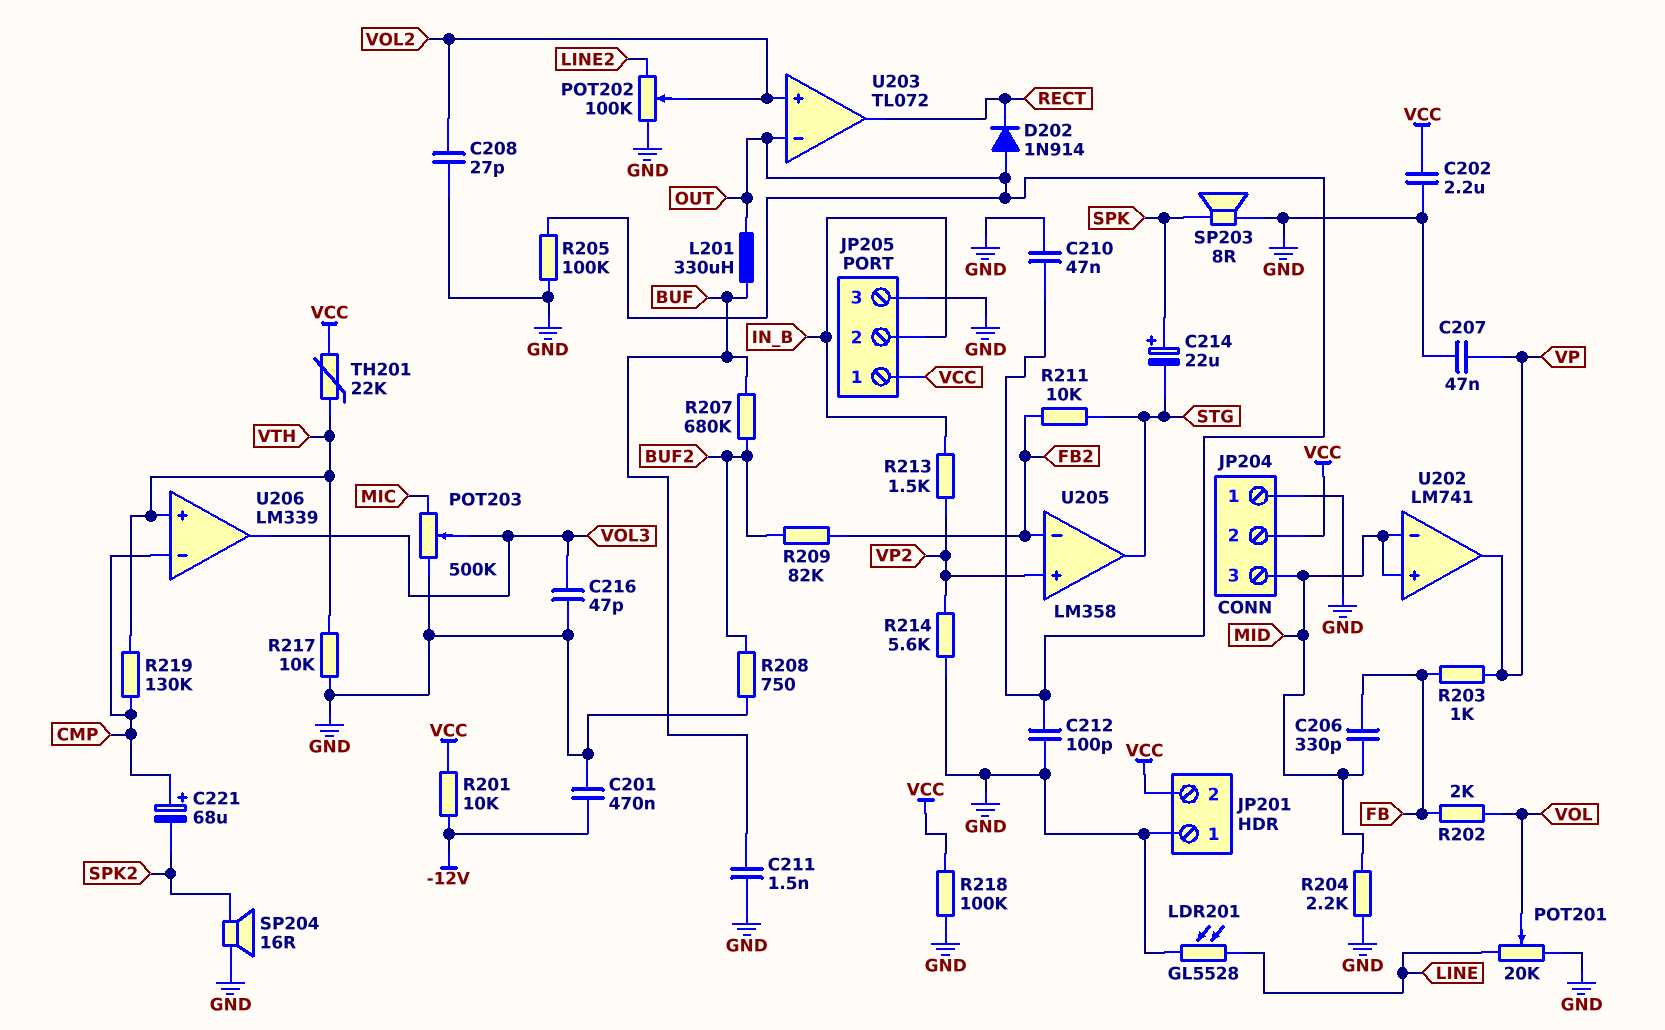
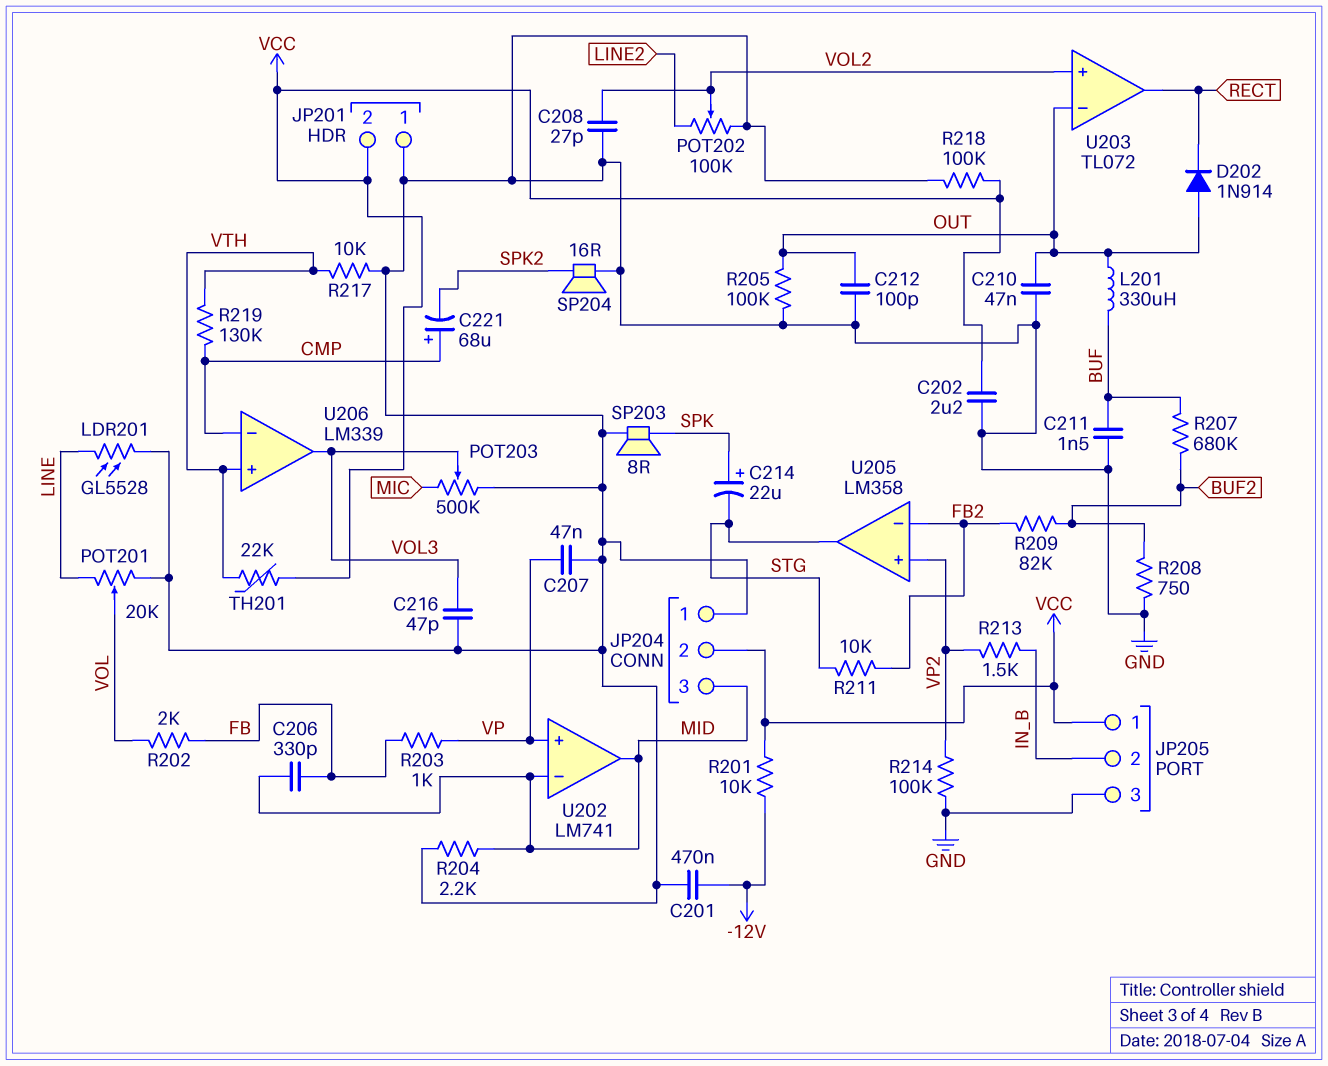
R214: 5.6k (GND, VP2) -> 100k (GND, VP2)
U202 pin in+: MID -> VP
U202 pin out: VP -> MID

